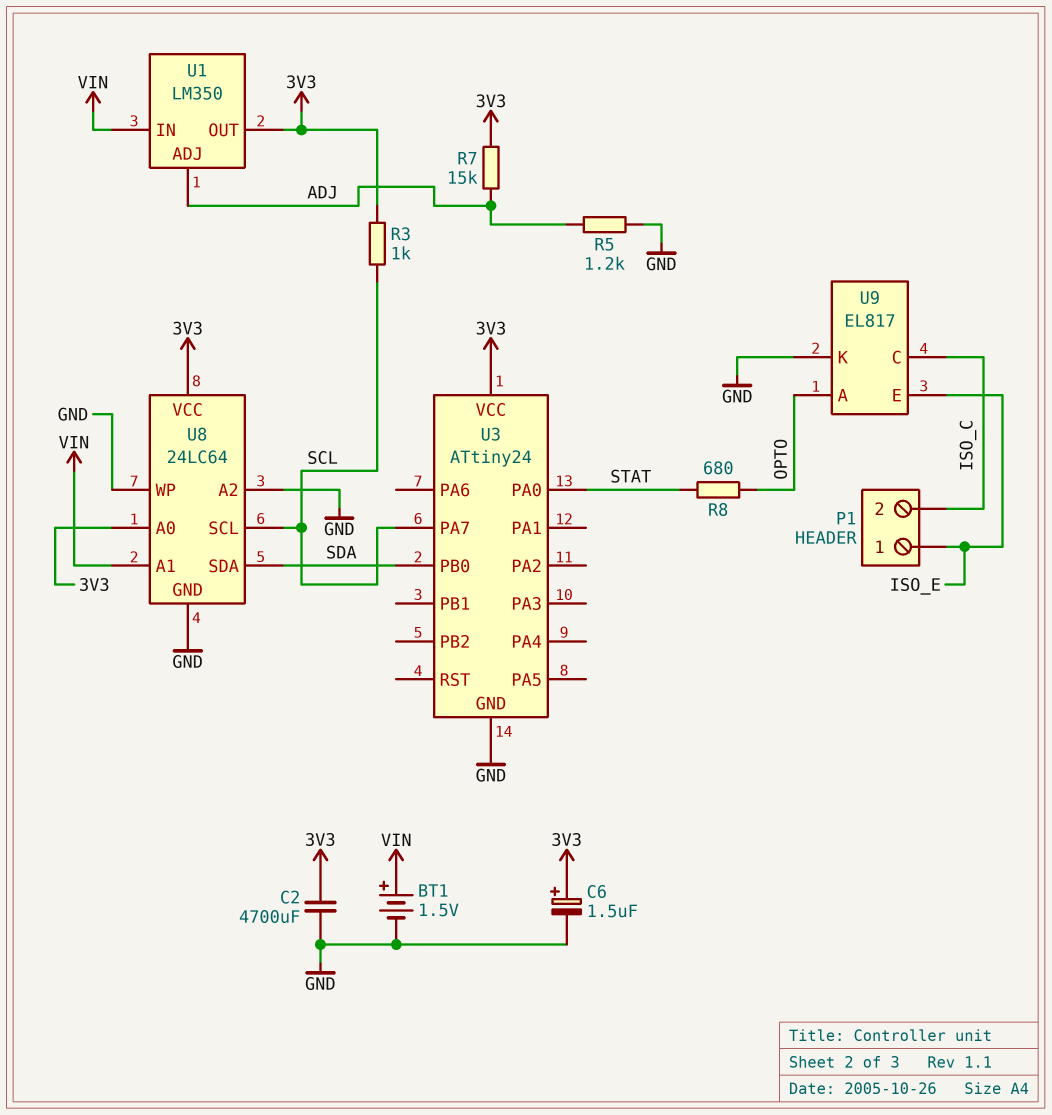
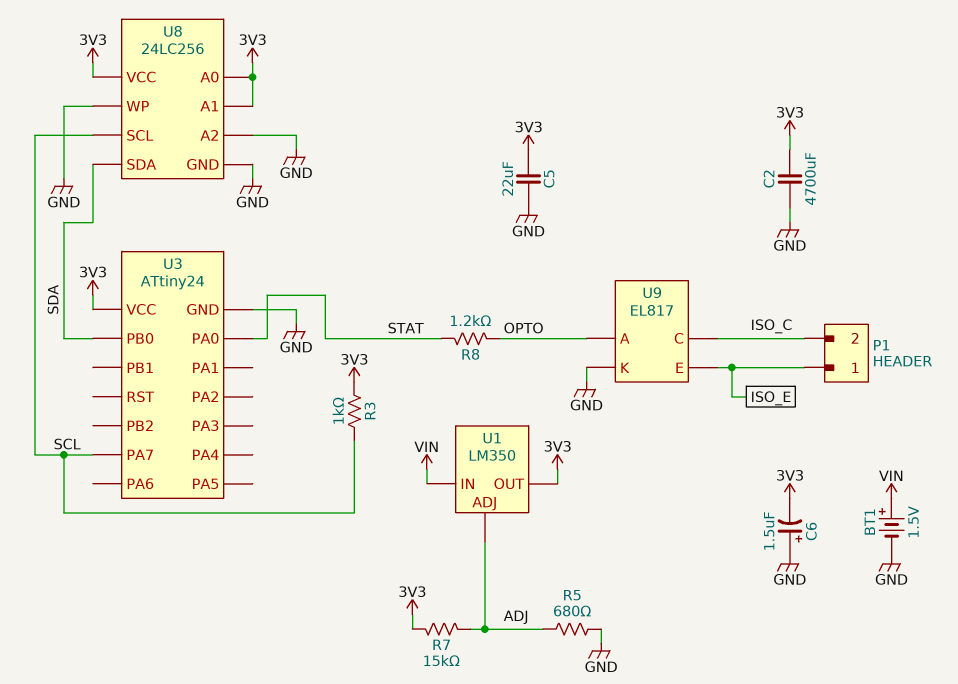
C5: none -> 22uF (3V3, GND)
C6: 1.5uF (plus 3V3, minus GND) -> 1.5uF (plus GND, minus 3V3)
R5: 1.2k (ADJ, GND) -> 680 (ADJ, GND)
R8: 680 (OPTO, STAT) -> 1.2k (OPTO, STAT)
U8: 24LC64 -> 24LC256
U8 pin A1: VIN -> 3V3

